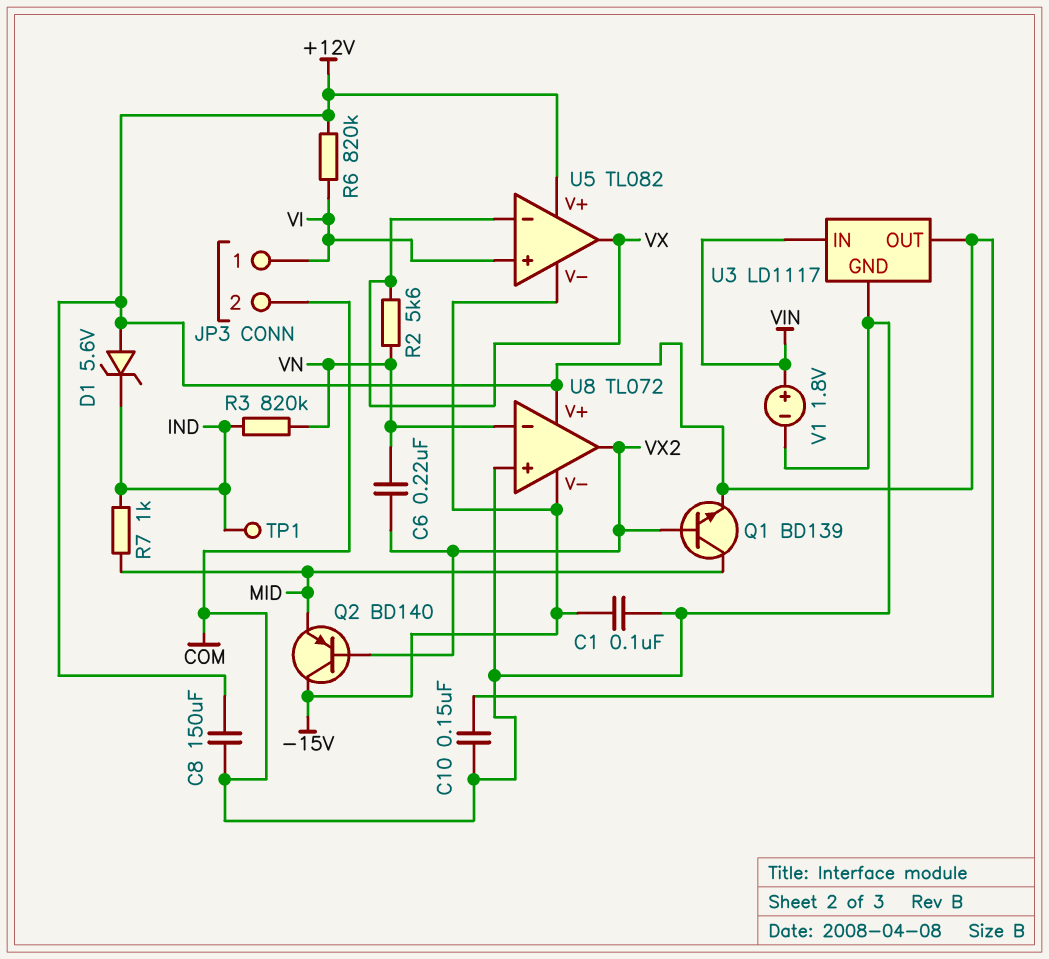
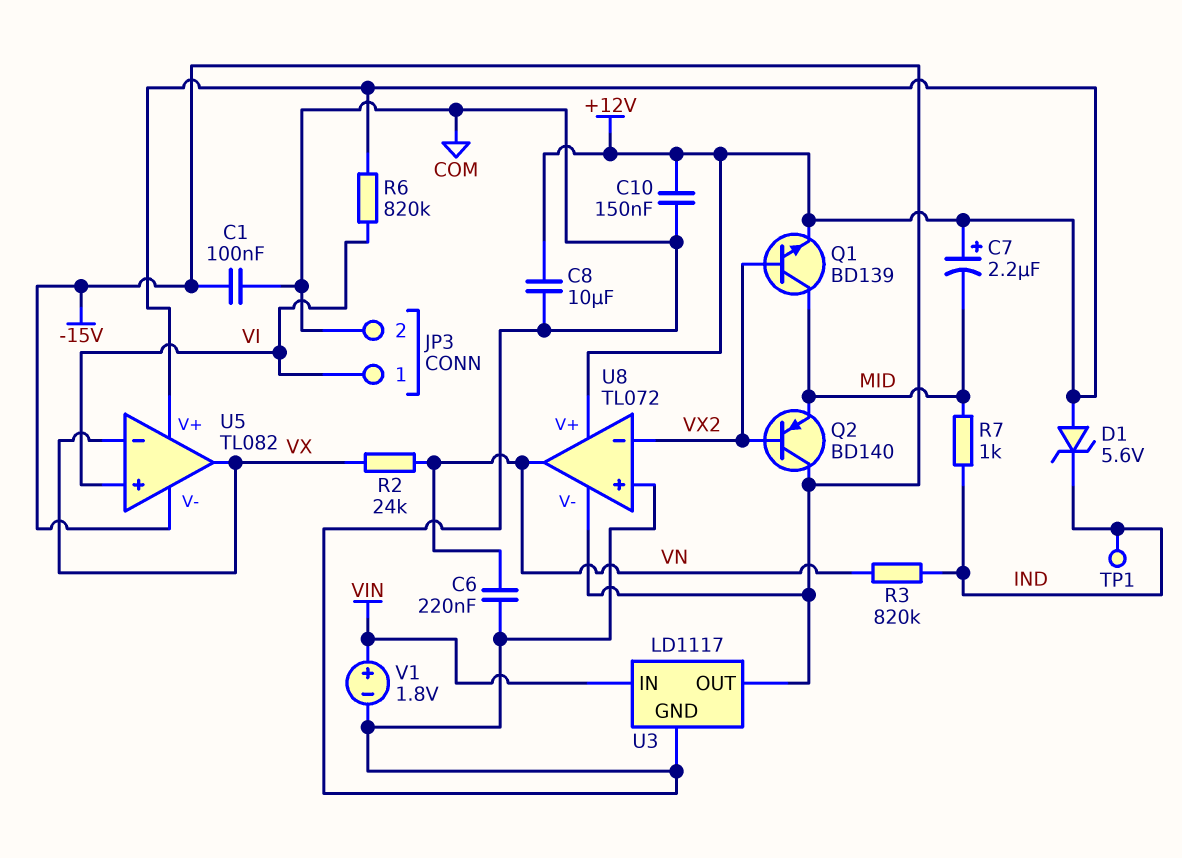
C6: 220nF (VN, VX2) -> 220nF (COM, VN)
C7: none -> 2.2uF (plus +12V, minus MID)
C8: 150uF (+12V, COM) -> 10uF (+12V, COM)
R2: 5.6k (VN, VX) -> 24k (VN, VX)
U3 pin OUT: +12V -> -15V
U8 pin in-: VN -> VX2
U8 pin out: VX2 -> VN

